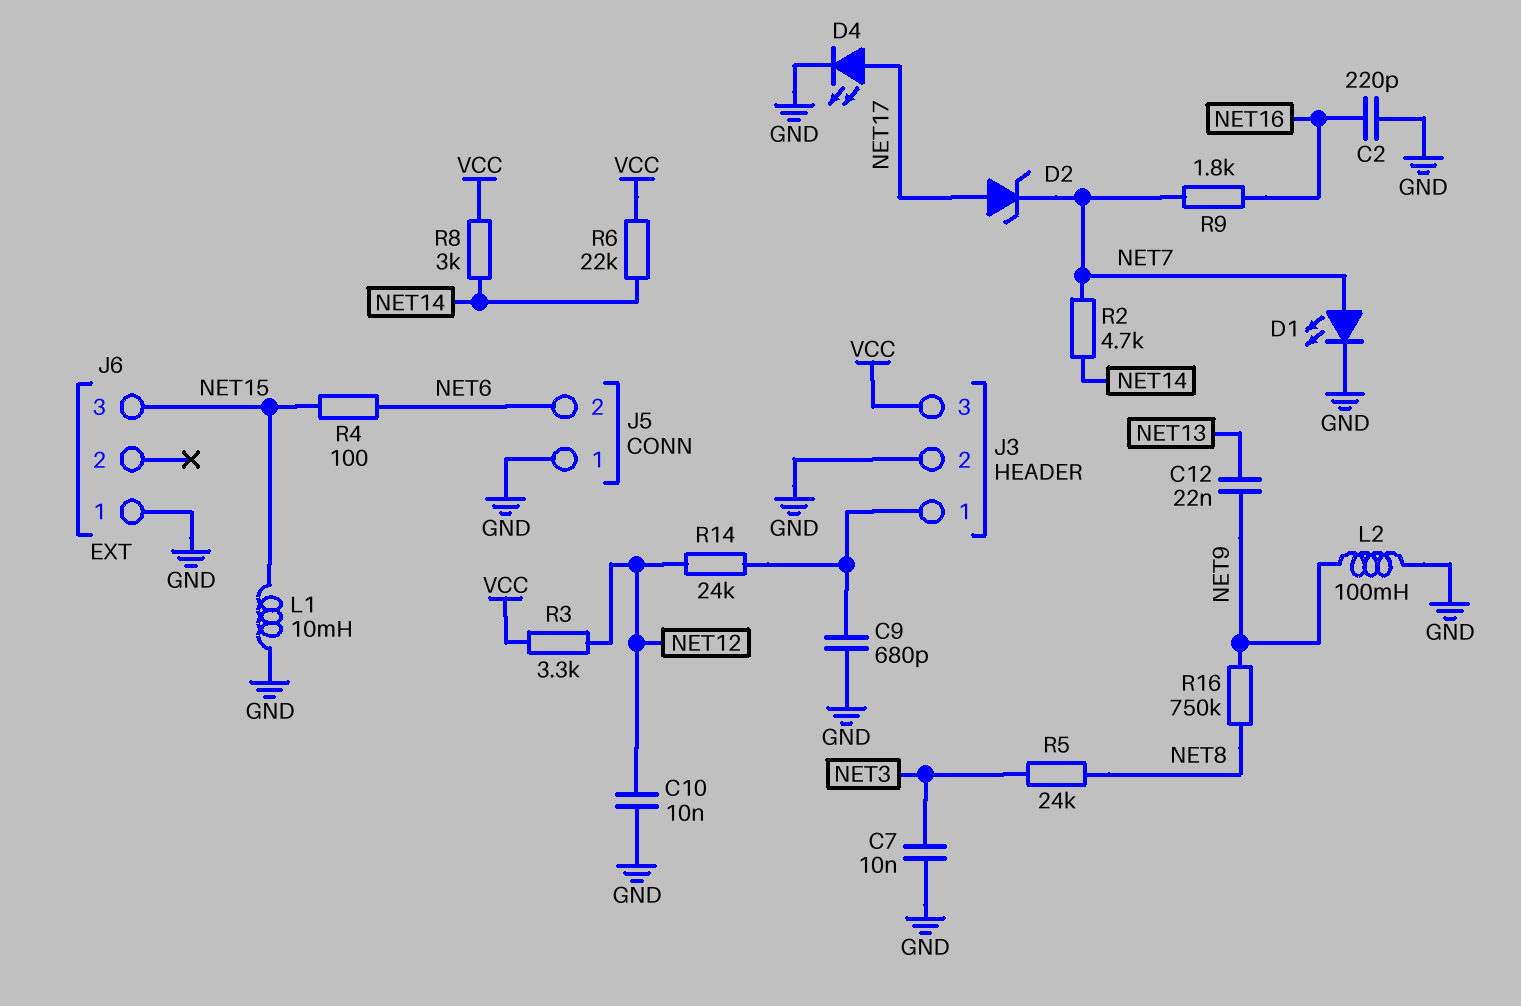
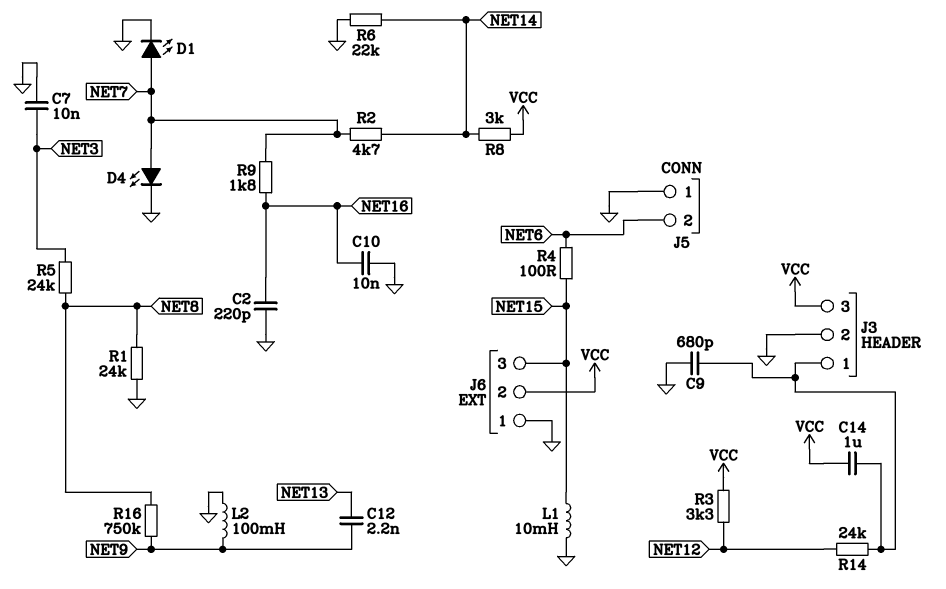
C10: 10nF (GND, NET12) -> 10nF (GND, NET16)
C12: 22nF (NET9, NET13) -> 2.2nF (NET9, NET13)
C14: none -> 1uF (J3/1, VCC)
D2: zener (A NET17, K NET7) -> none
D4: LED (A NET17, K GND) -> LED (A NET7, K GND)
J6 pin 2: none -> VCC
R1: none -> 24k (GND, NET8)
R6: 22k (NET14, VCC) -> 22k (GND, NET14)

